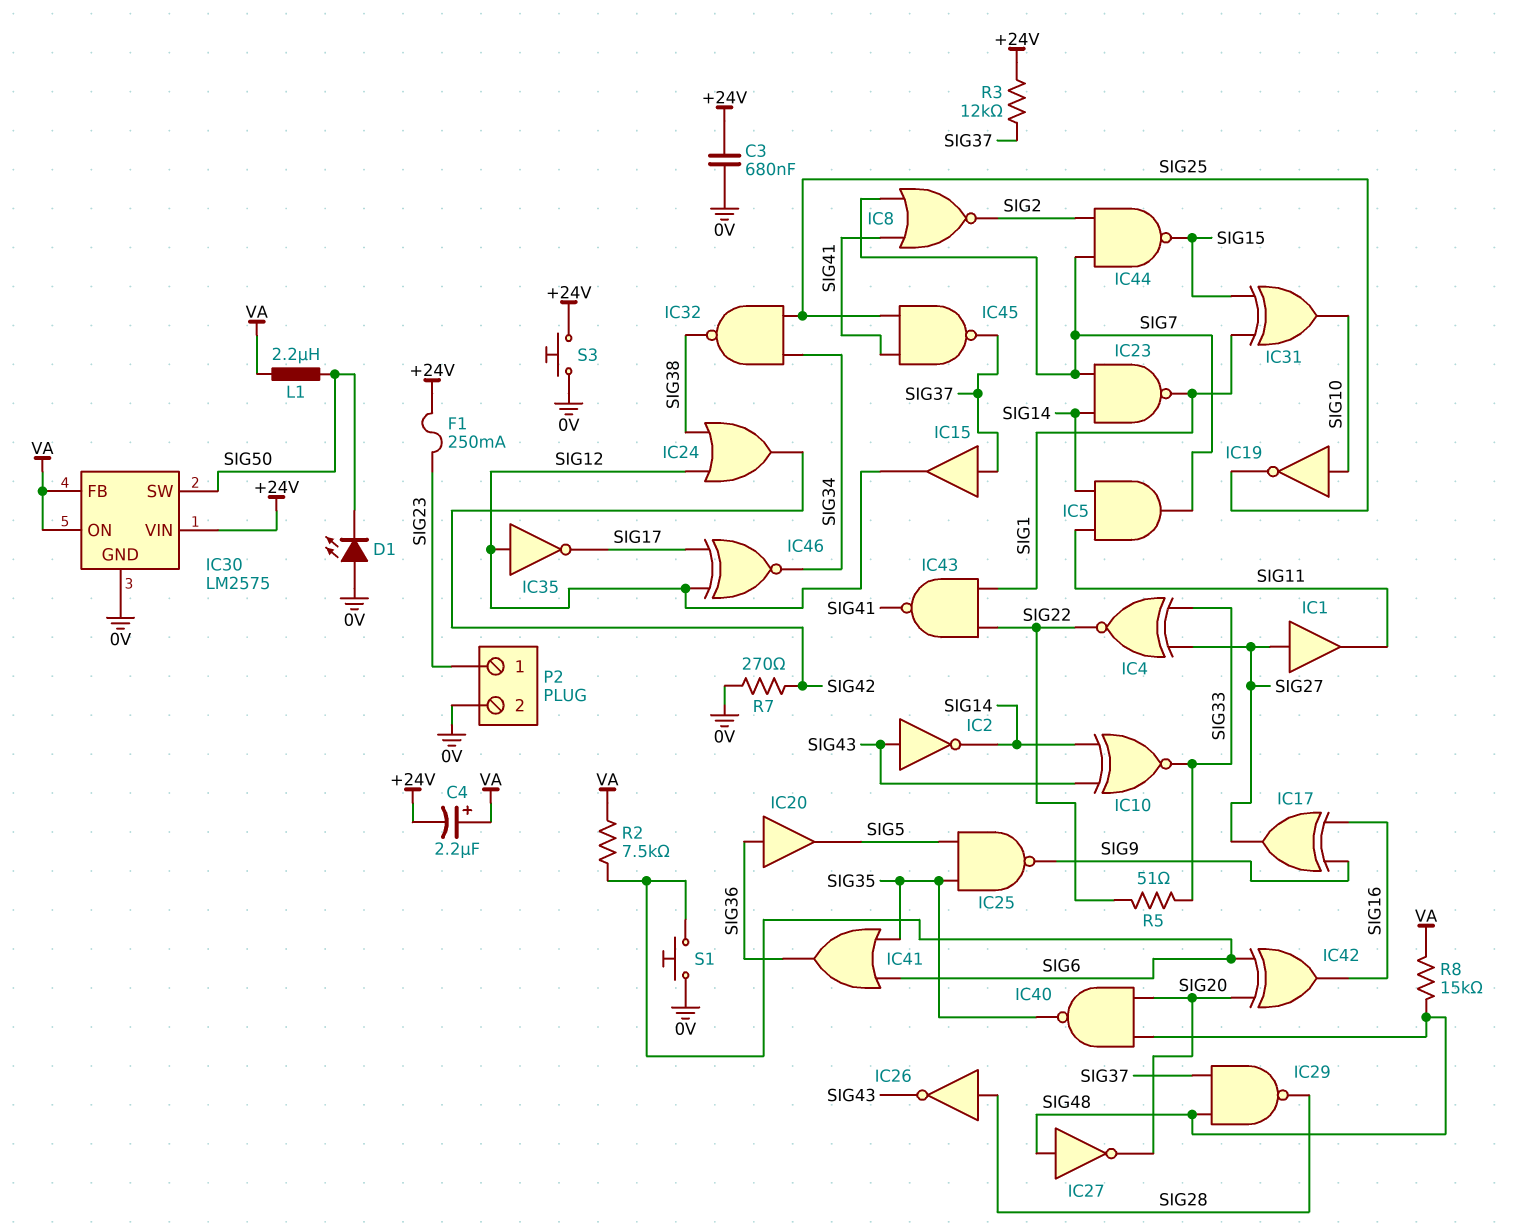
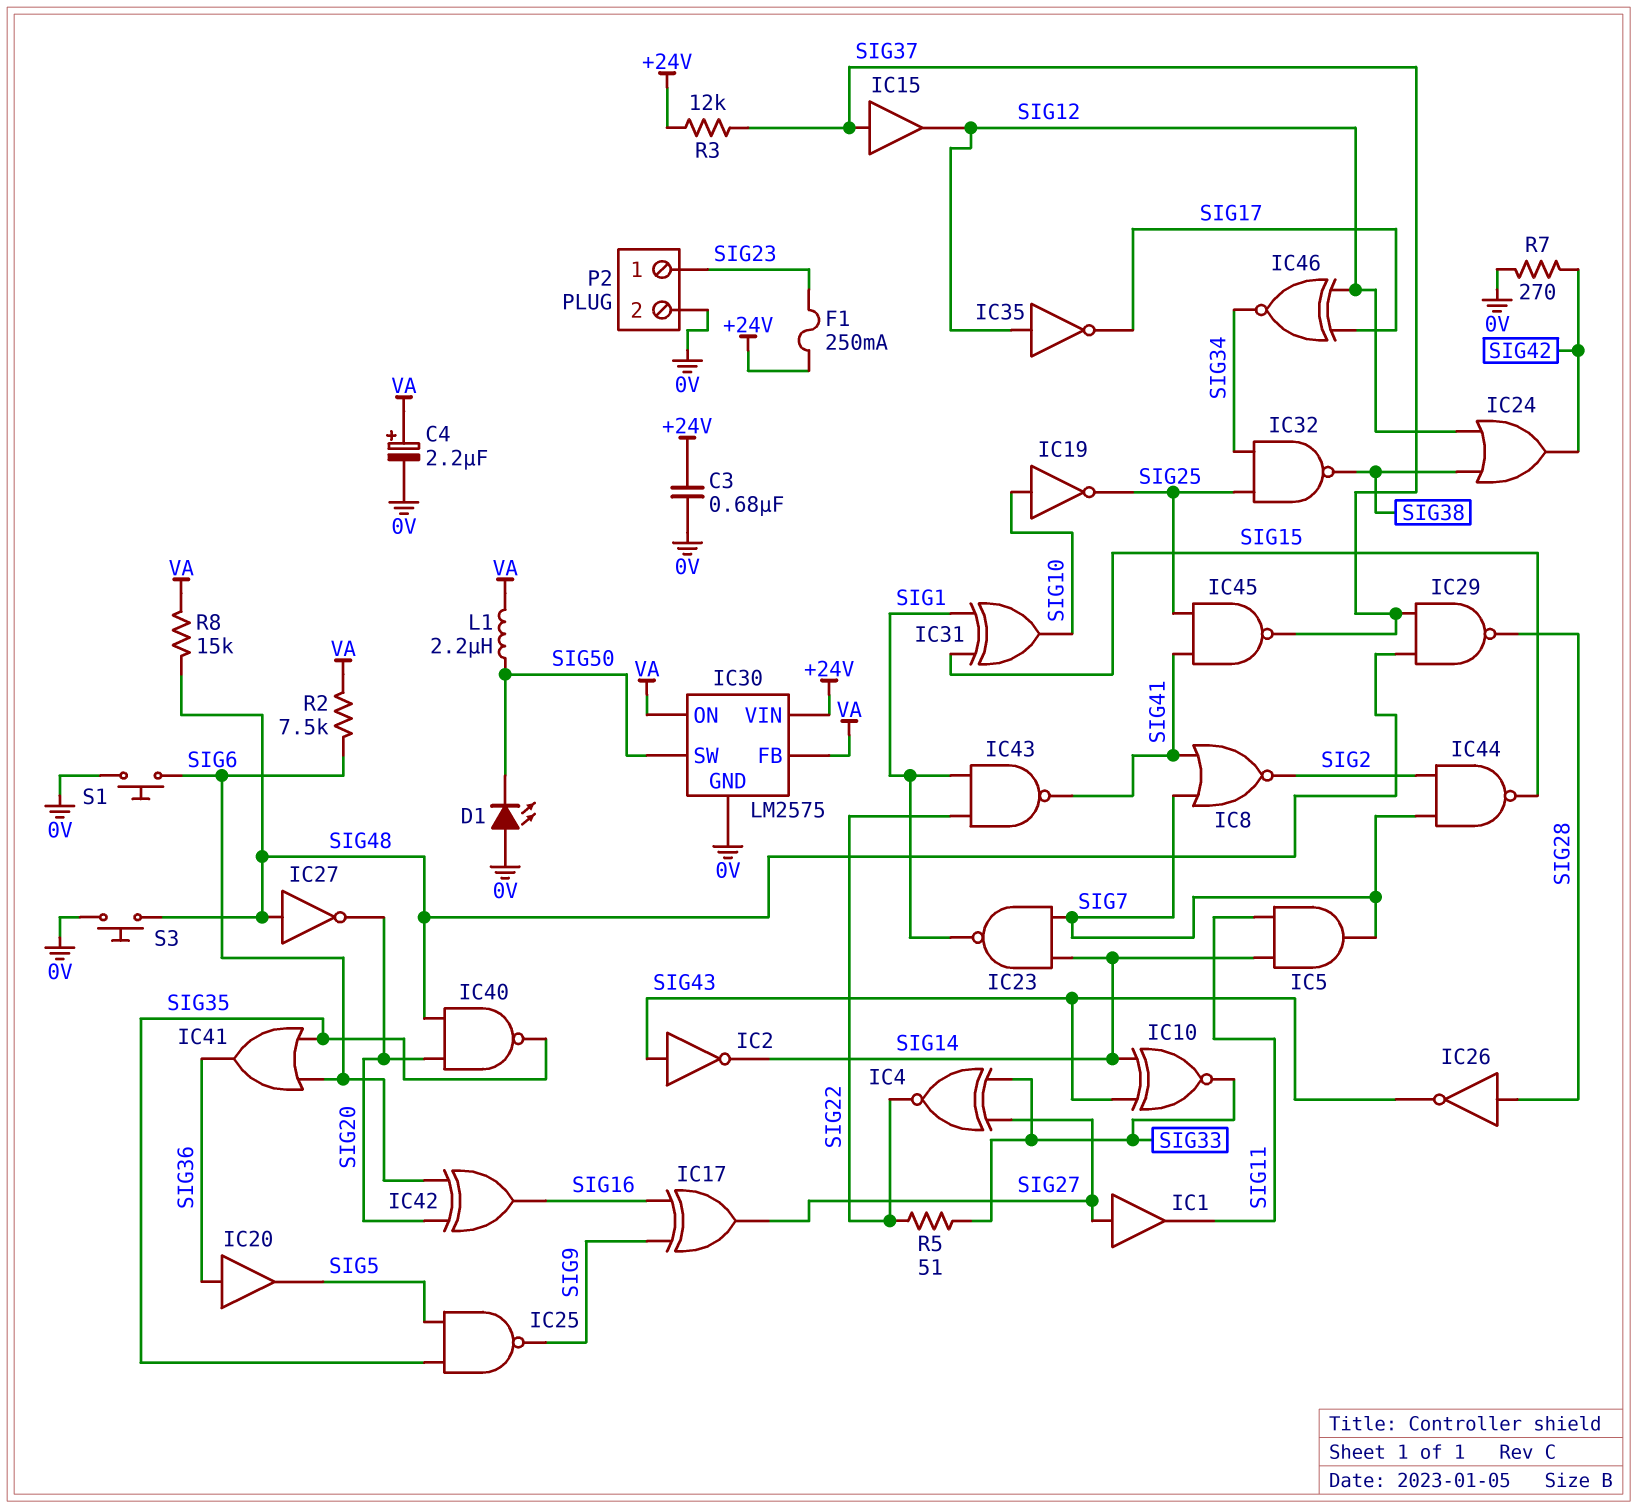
C4: 2.2uF (plus VA, minus +24V) -> 2.2uF (plus VA, minus 0V)
S3: button (+24V, 0V) -> button (0V, SIG48)

